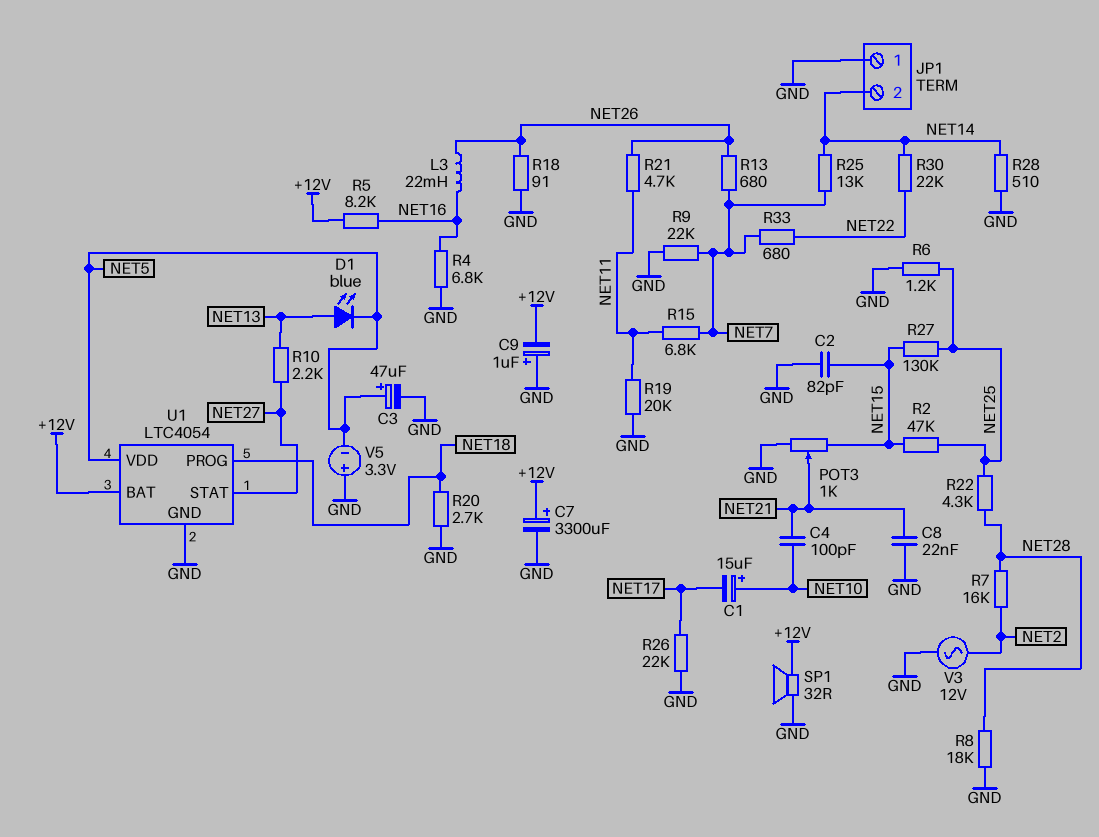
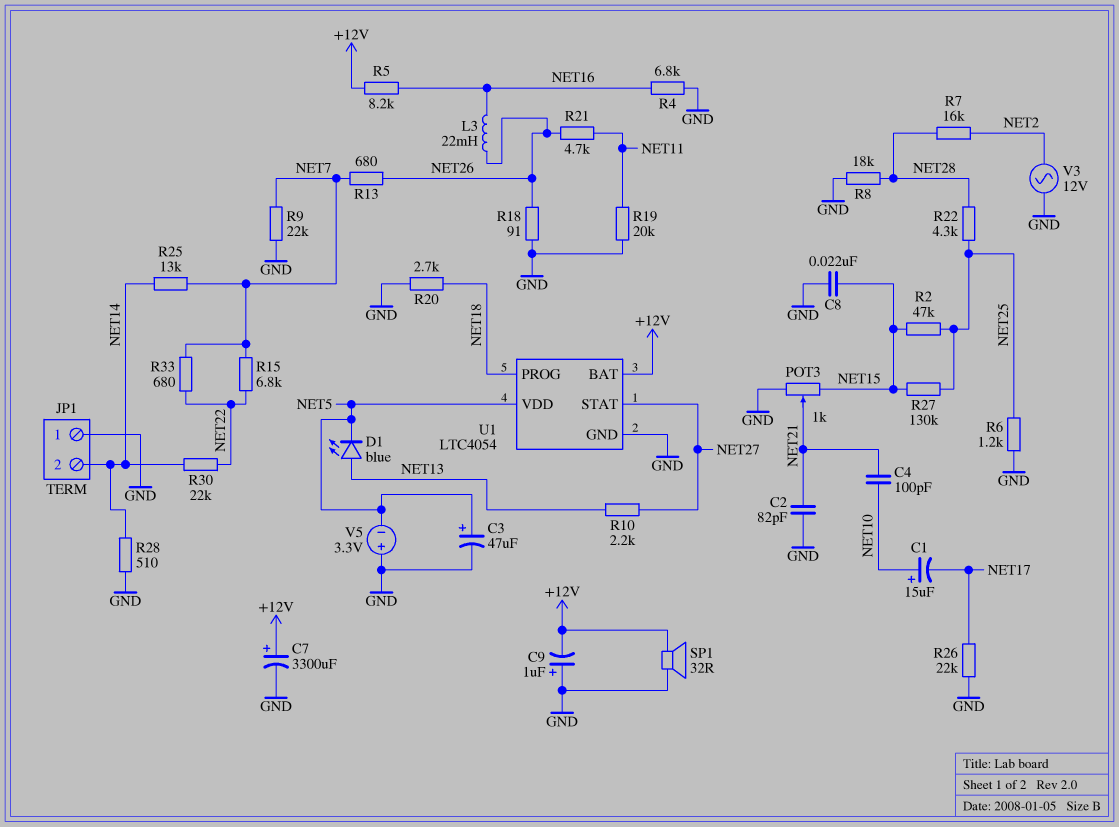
C2: 82pF (GND, NET15) -> 82pF (GND, NET21)
C8: 22nF (GND, NET21) -> 22nF (GND, NET15)
R15: 6.8k (NET7, NET11) -> 6.8k (NET7, NET22)

